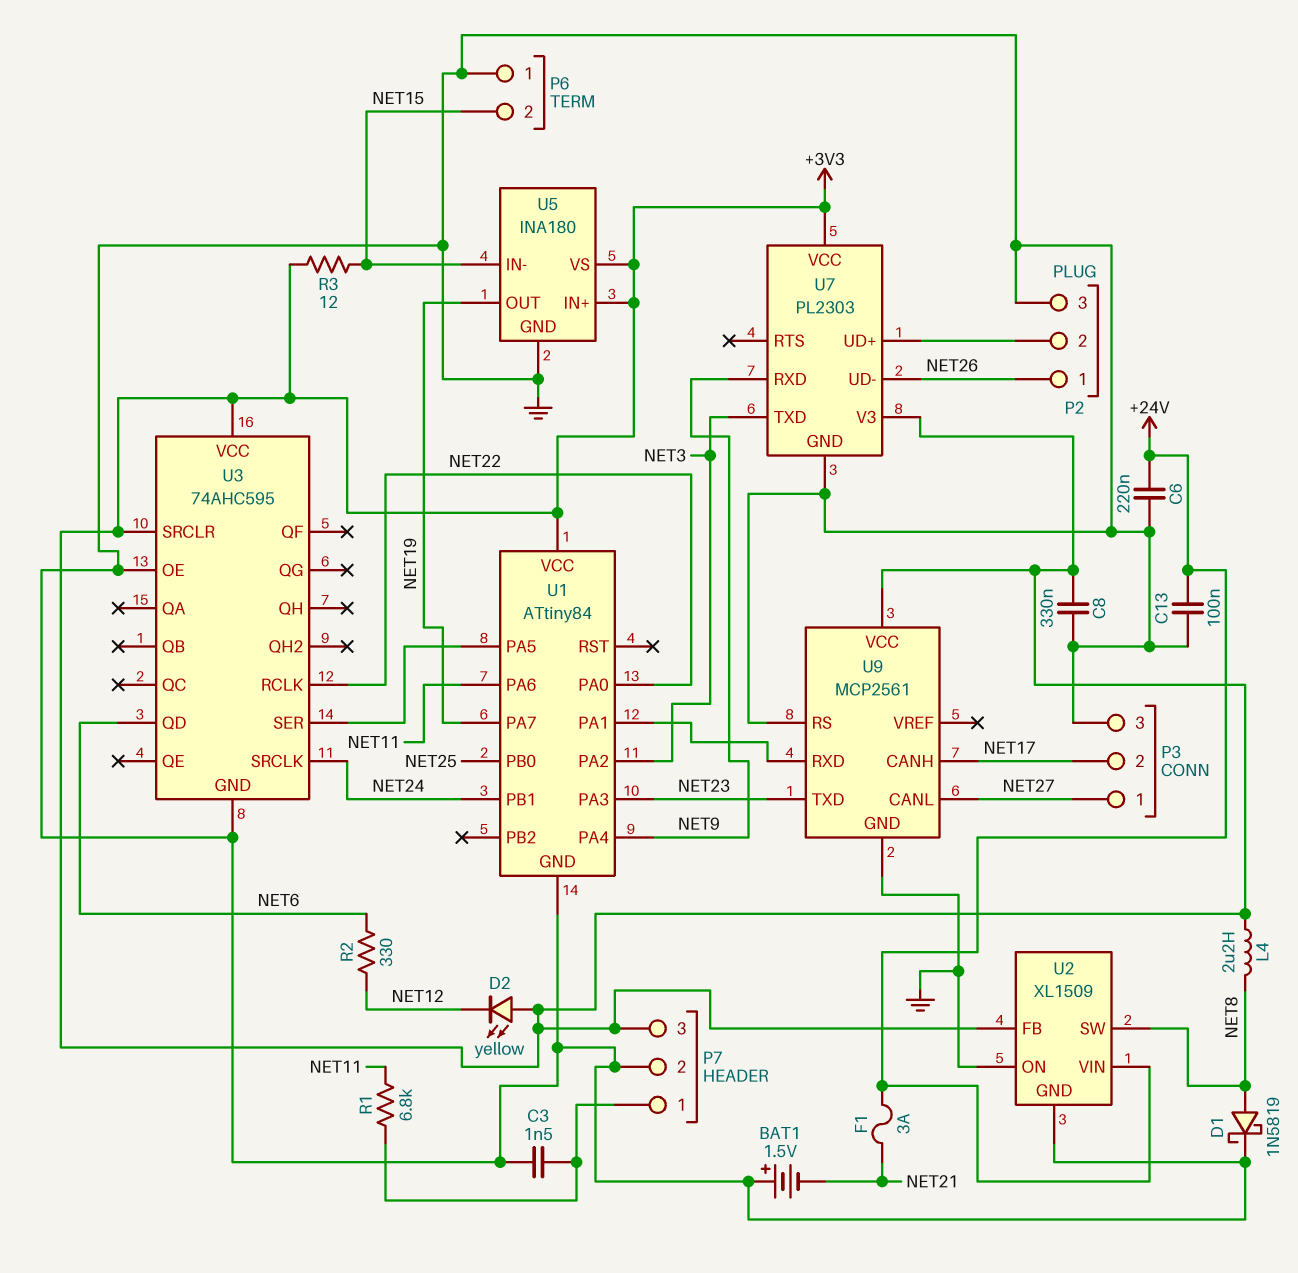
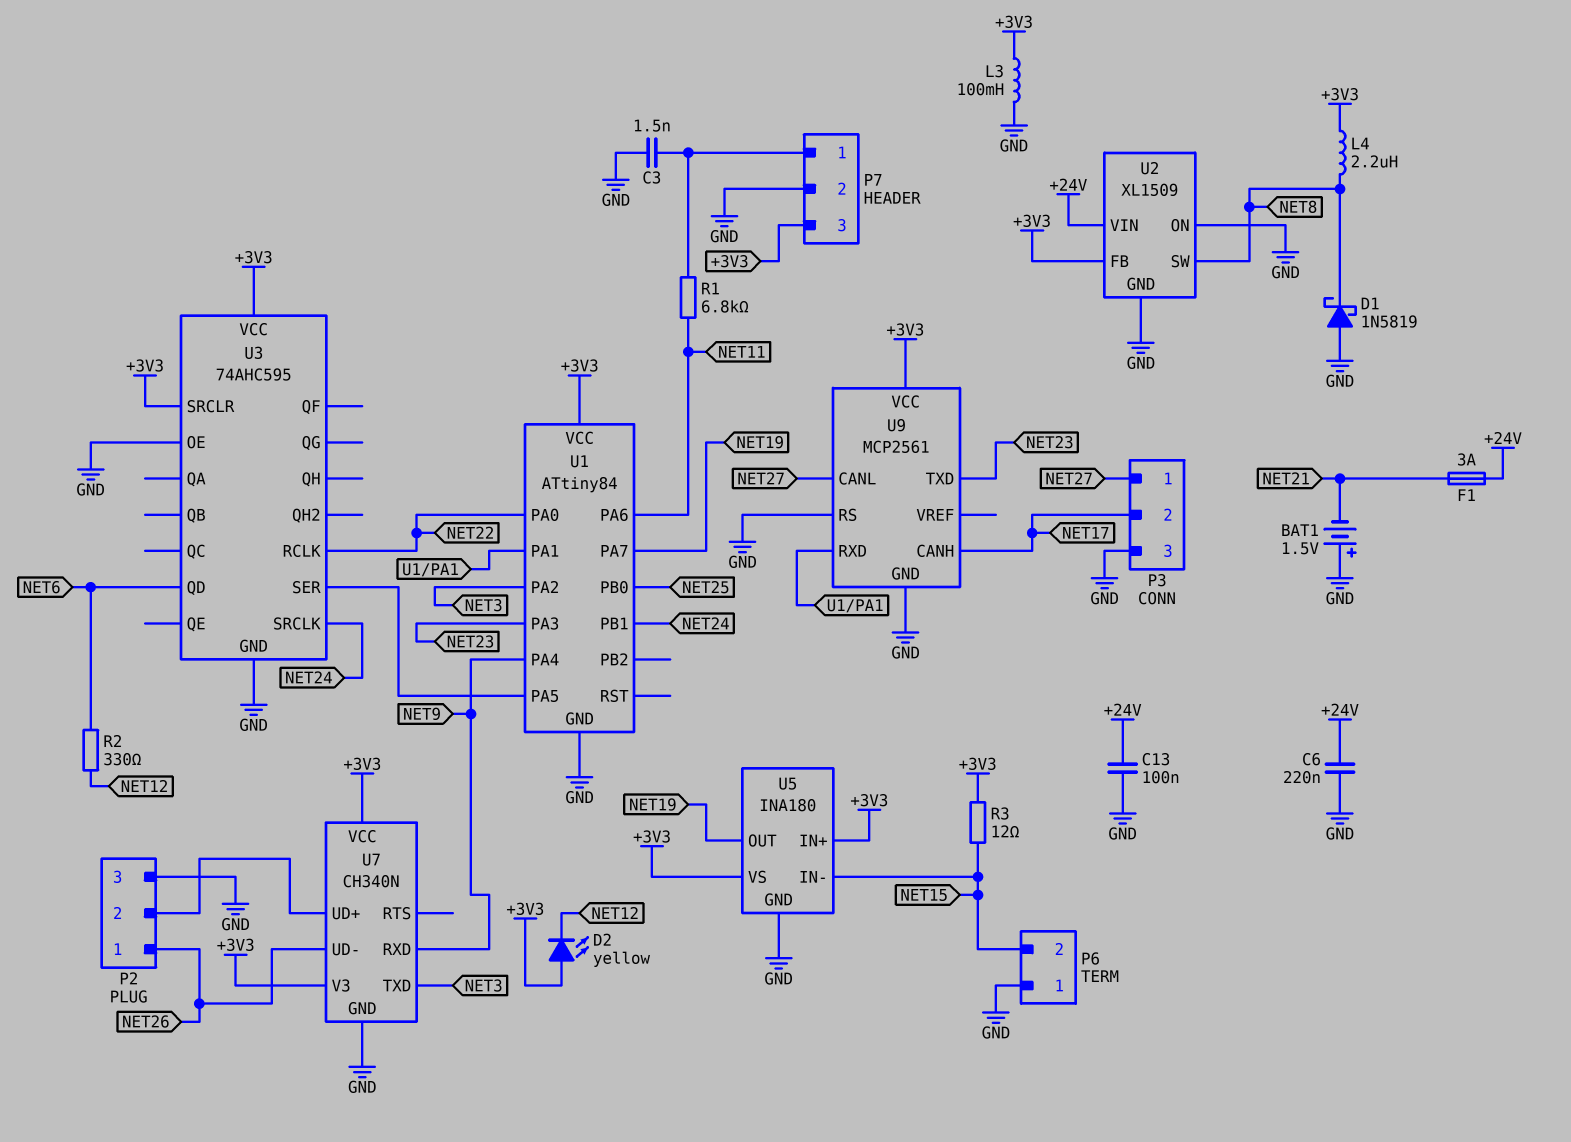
C8: 330nF (+3V3, GND) -> none
D1: schottky 1N5819 (A NET8, K GND) -> schottky 1N5819 (A GND, K NET8)
L3: none -> 100mH (+3V3, GND)
U7: PL2303 -> CH340N

